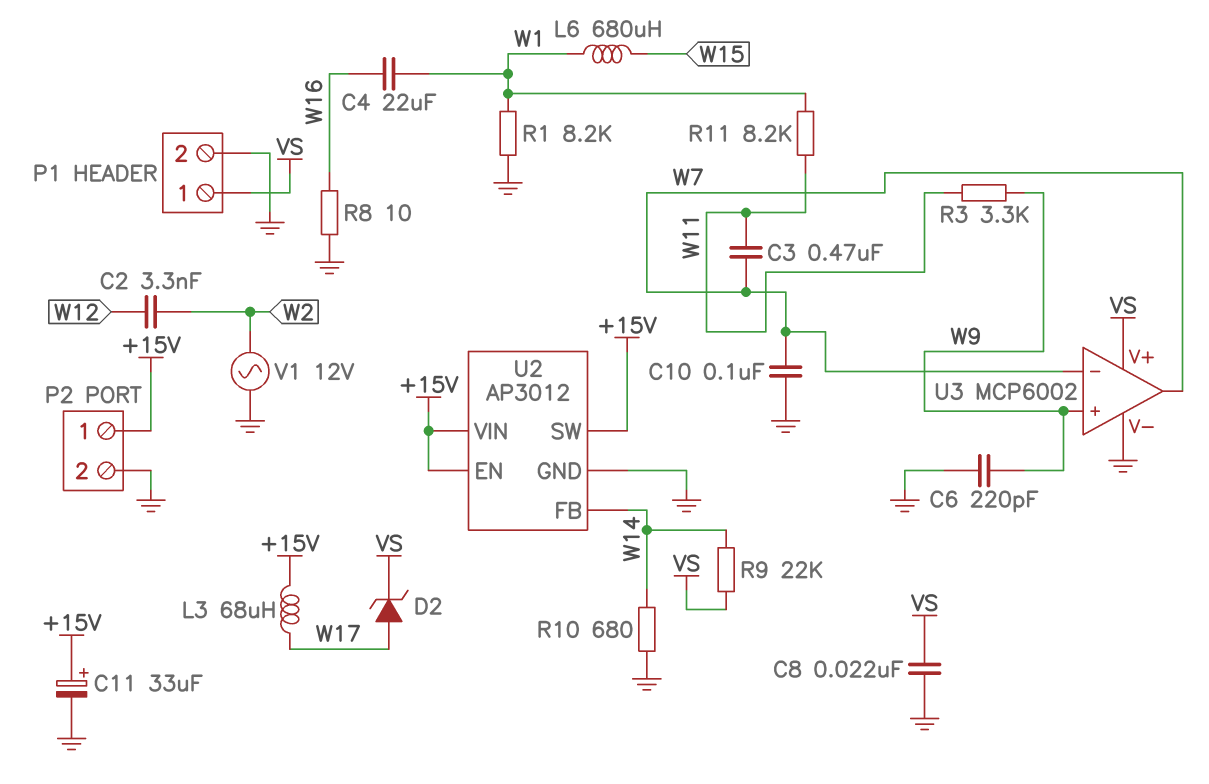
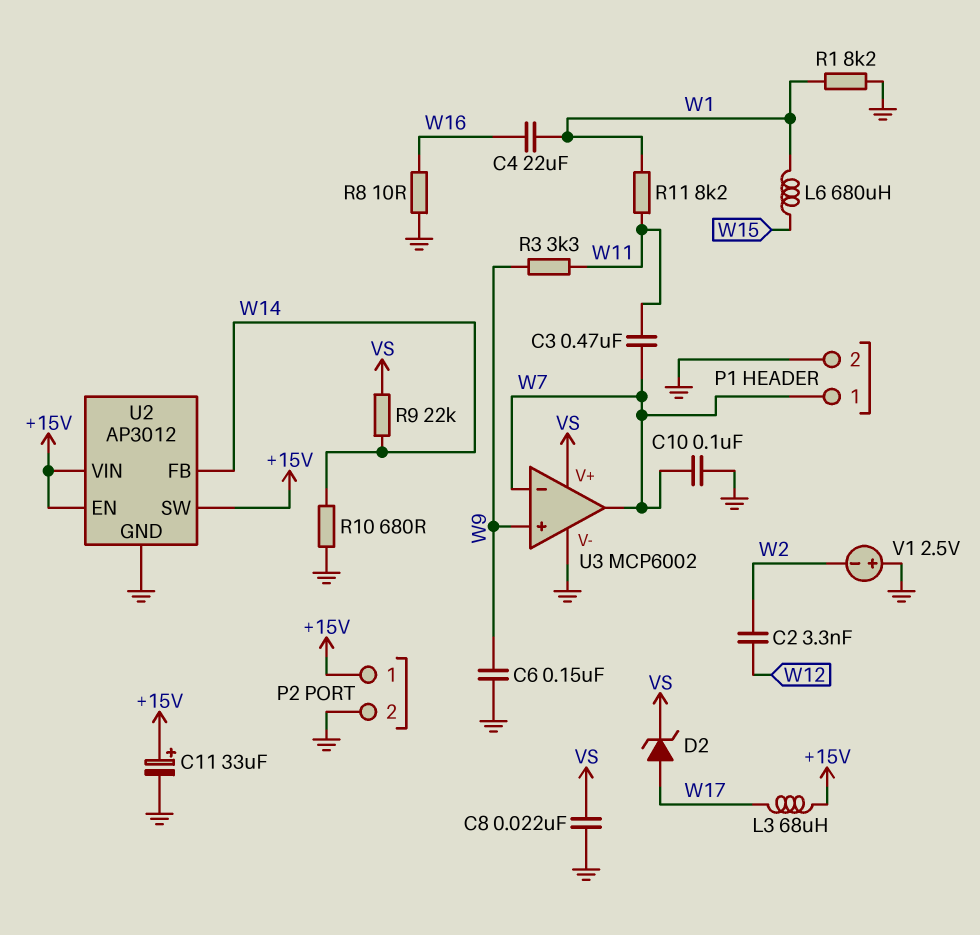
C6: 220pF (GND, W9) -> 150nF (GND, W9)
P1 pin 1: VS -> W7
V1: AC 12V (GND, W2) -> 2.5V (plus GND, minus W2)

